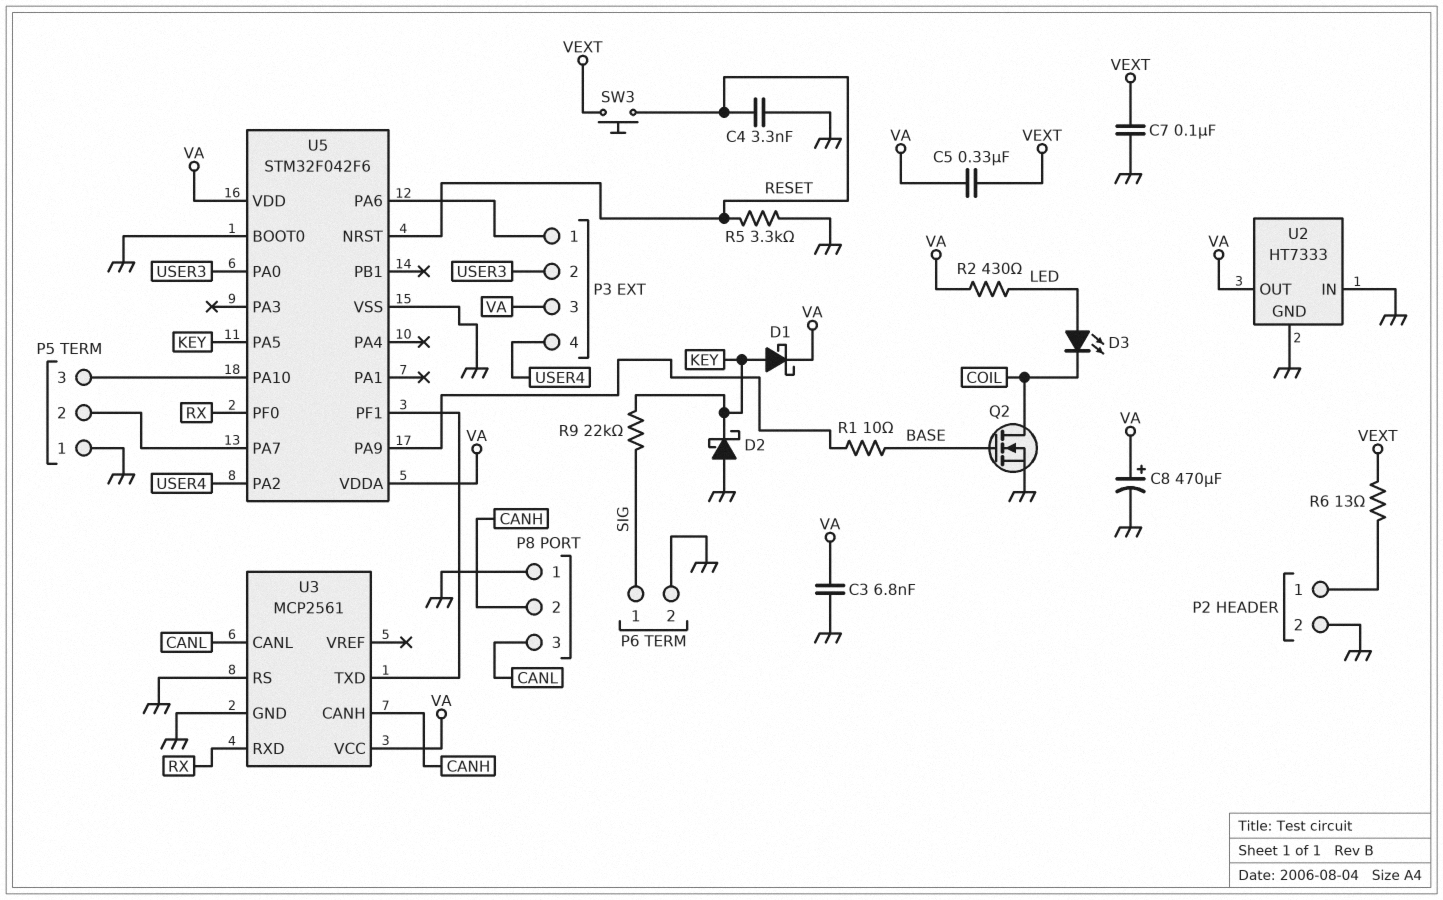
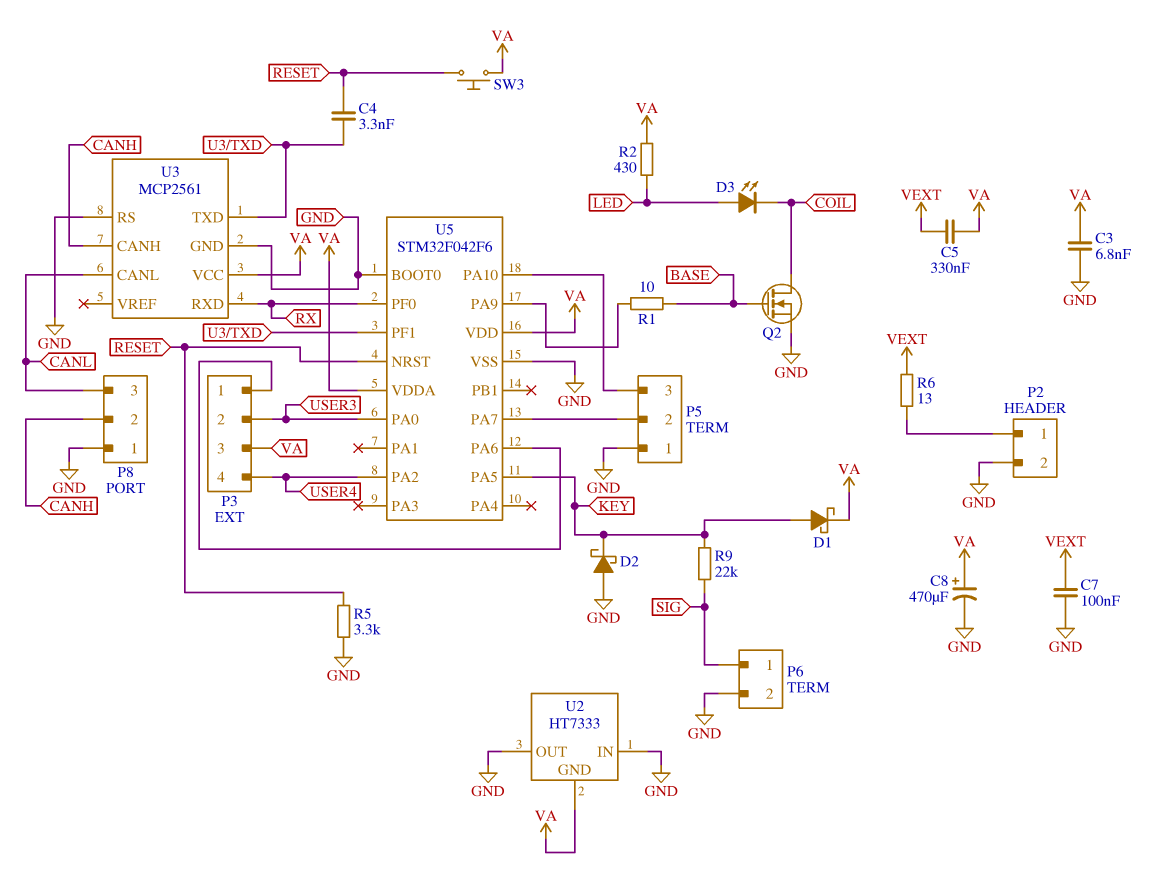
C4: 3.3nF (GND, RESET) -> 3.3nF (RESET, U3/TXD)
SW3: button (RESET, VEXT) -> button (RESET, VA)
U2 pin GND: GND -> VA
U2 pin OUT: VA -> GND

